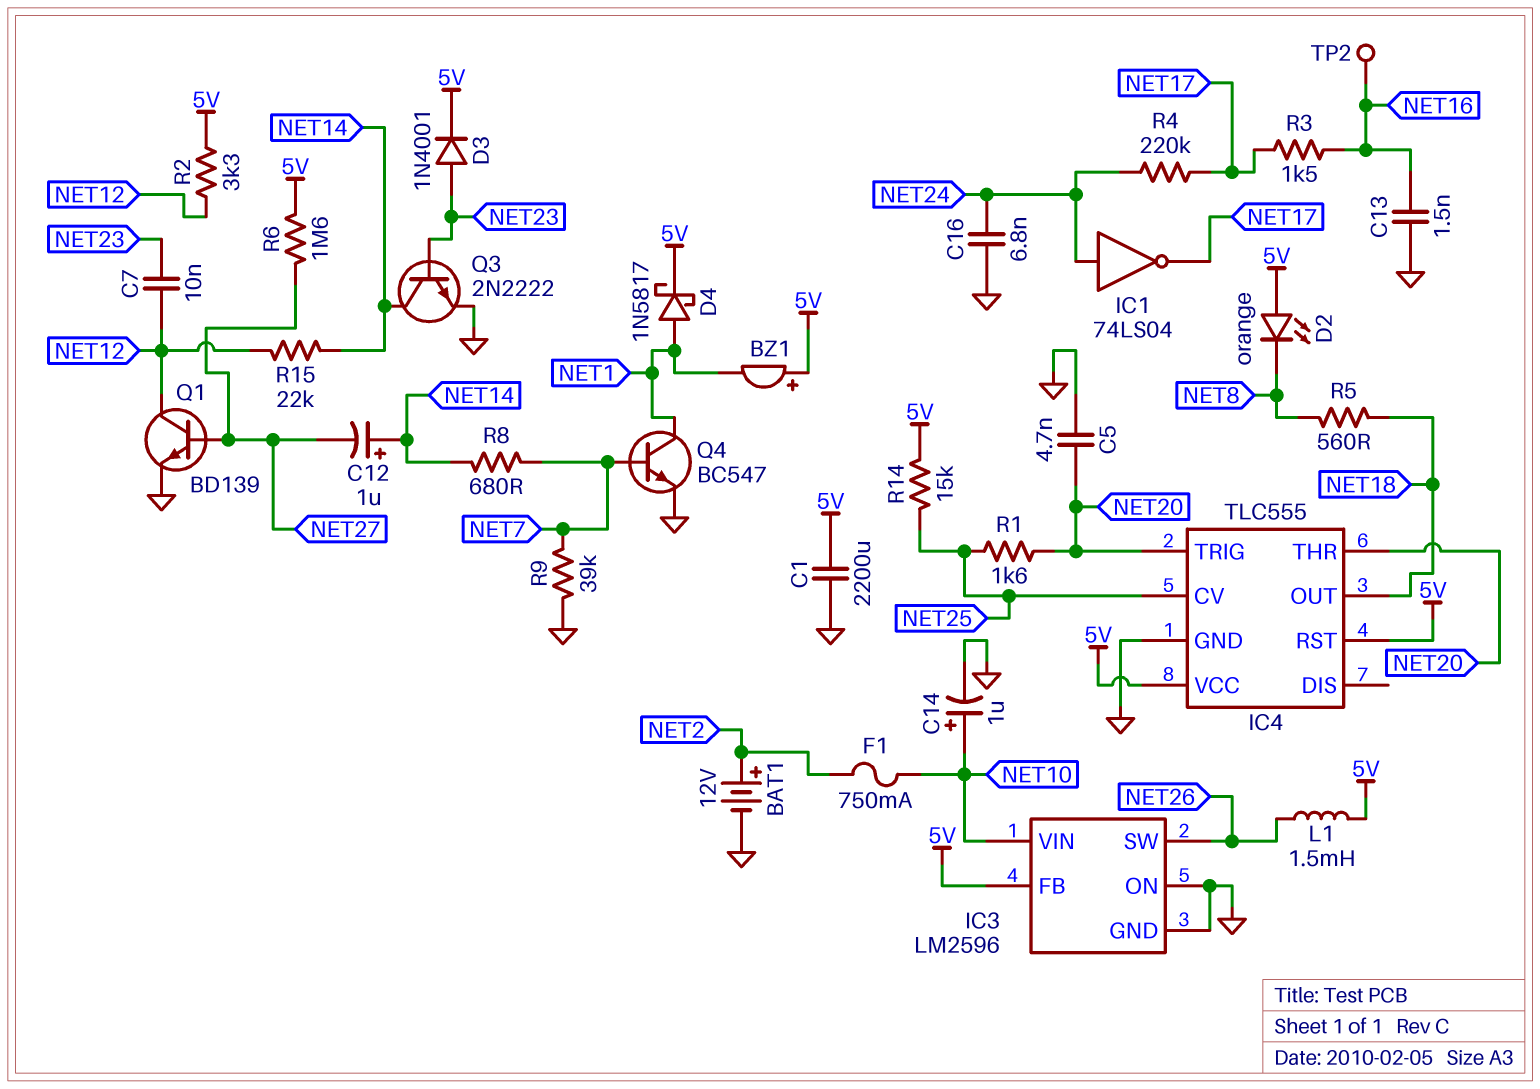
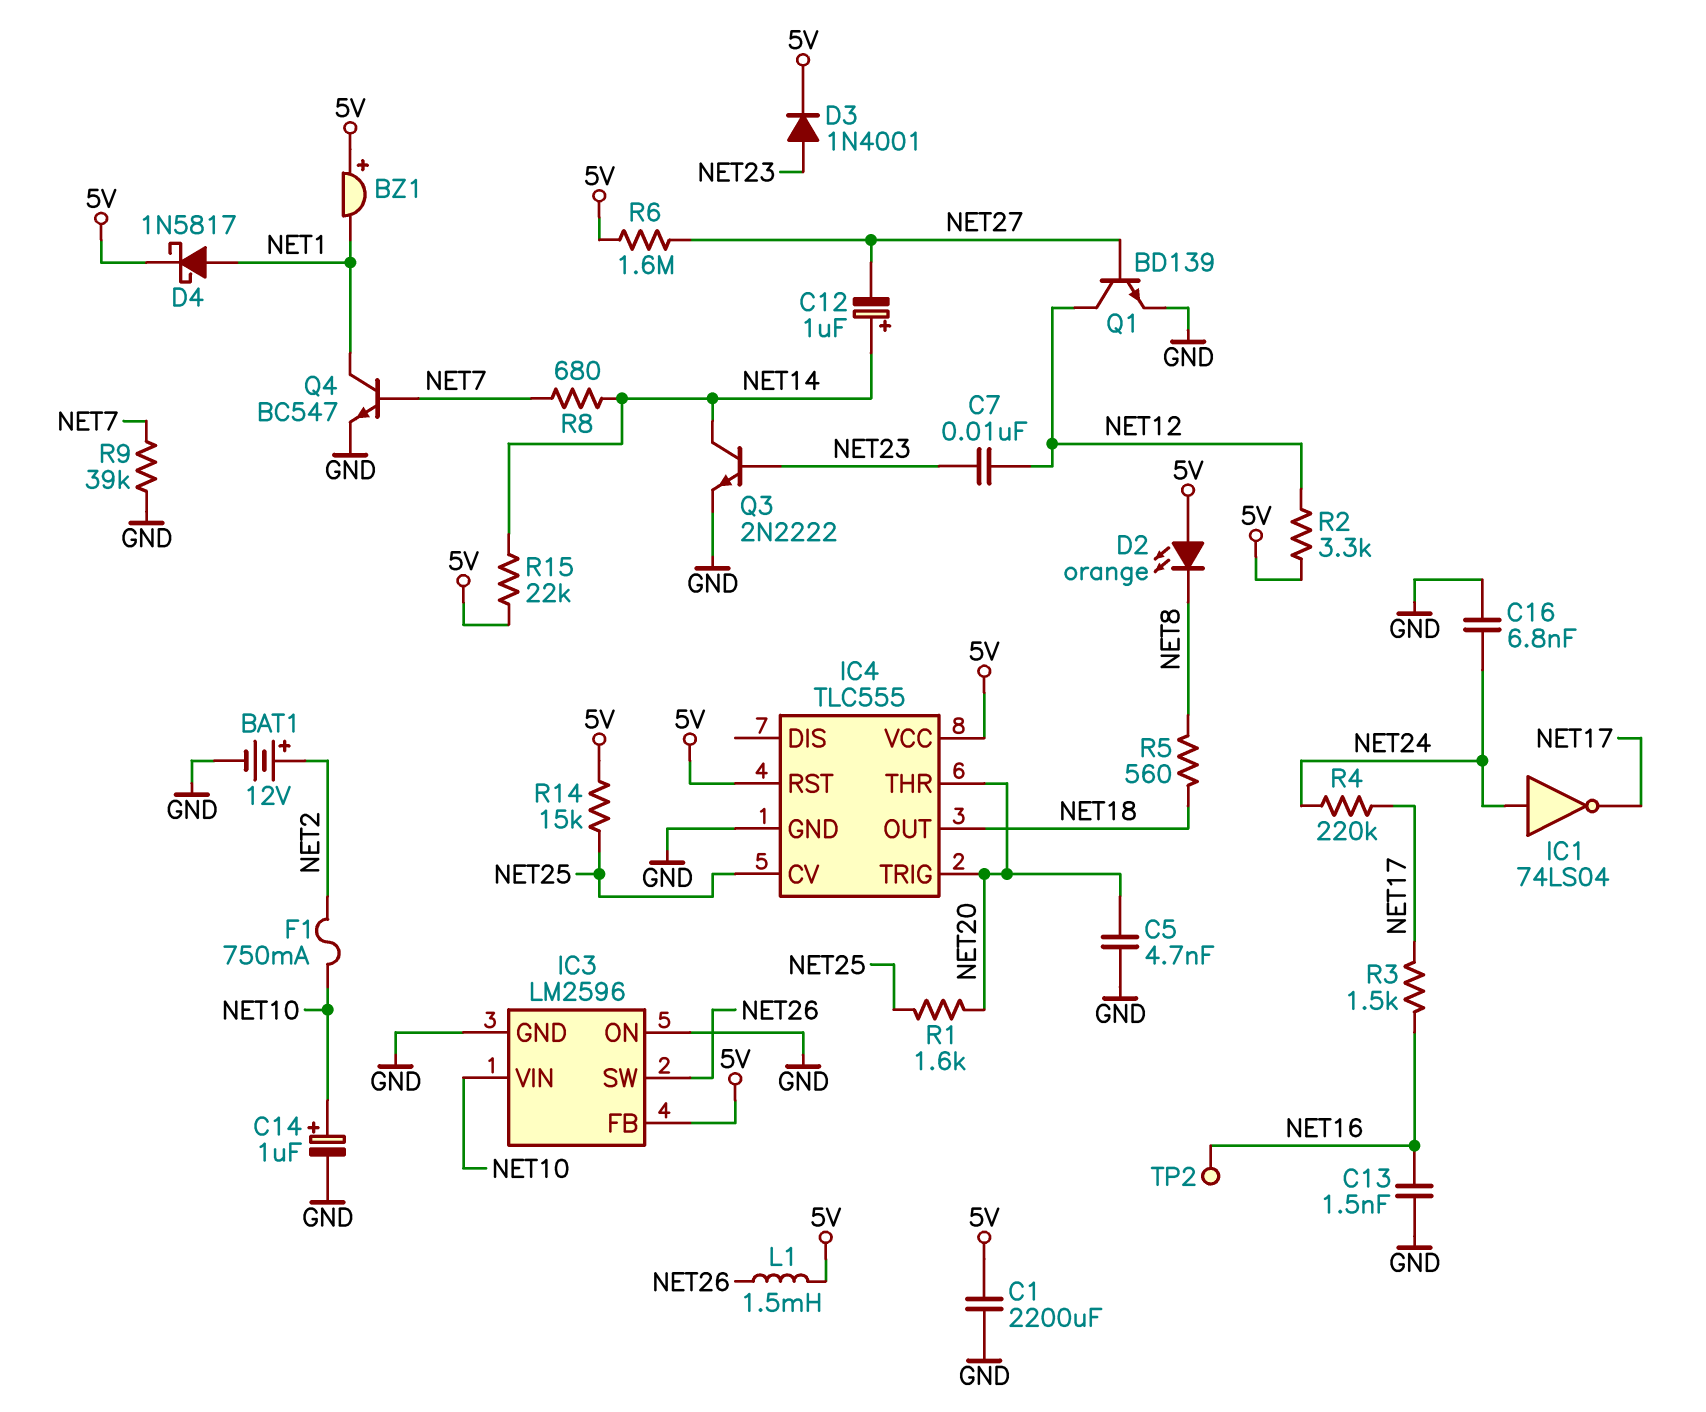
R15: 22k (NET12, NET14) -> 22k (5V, NET14)

